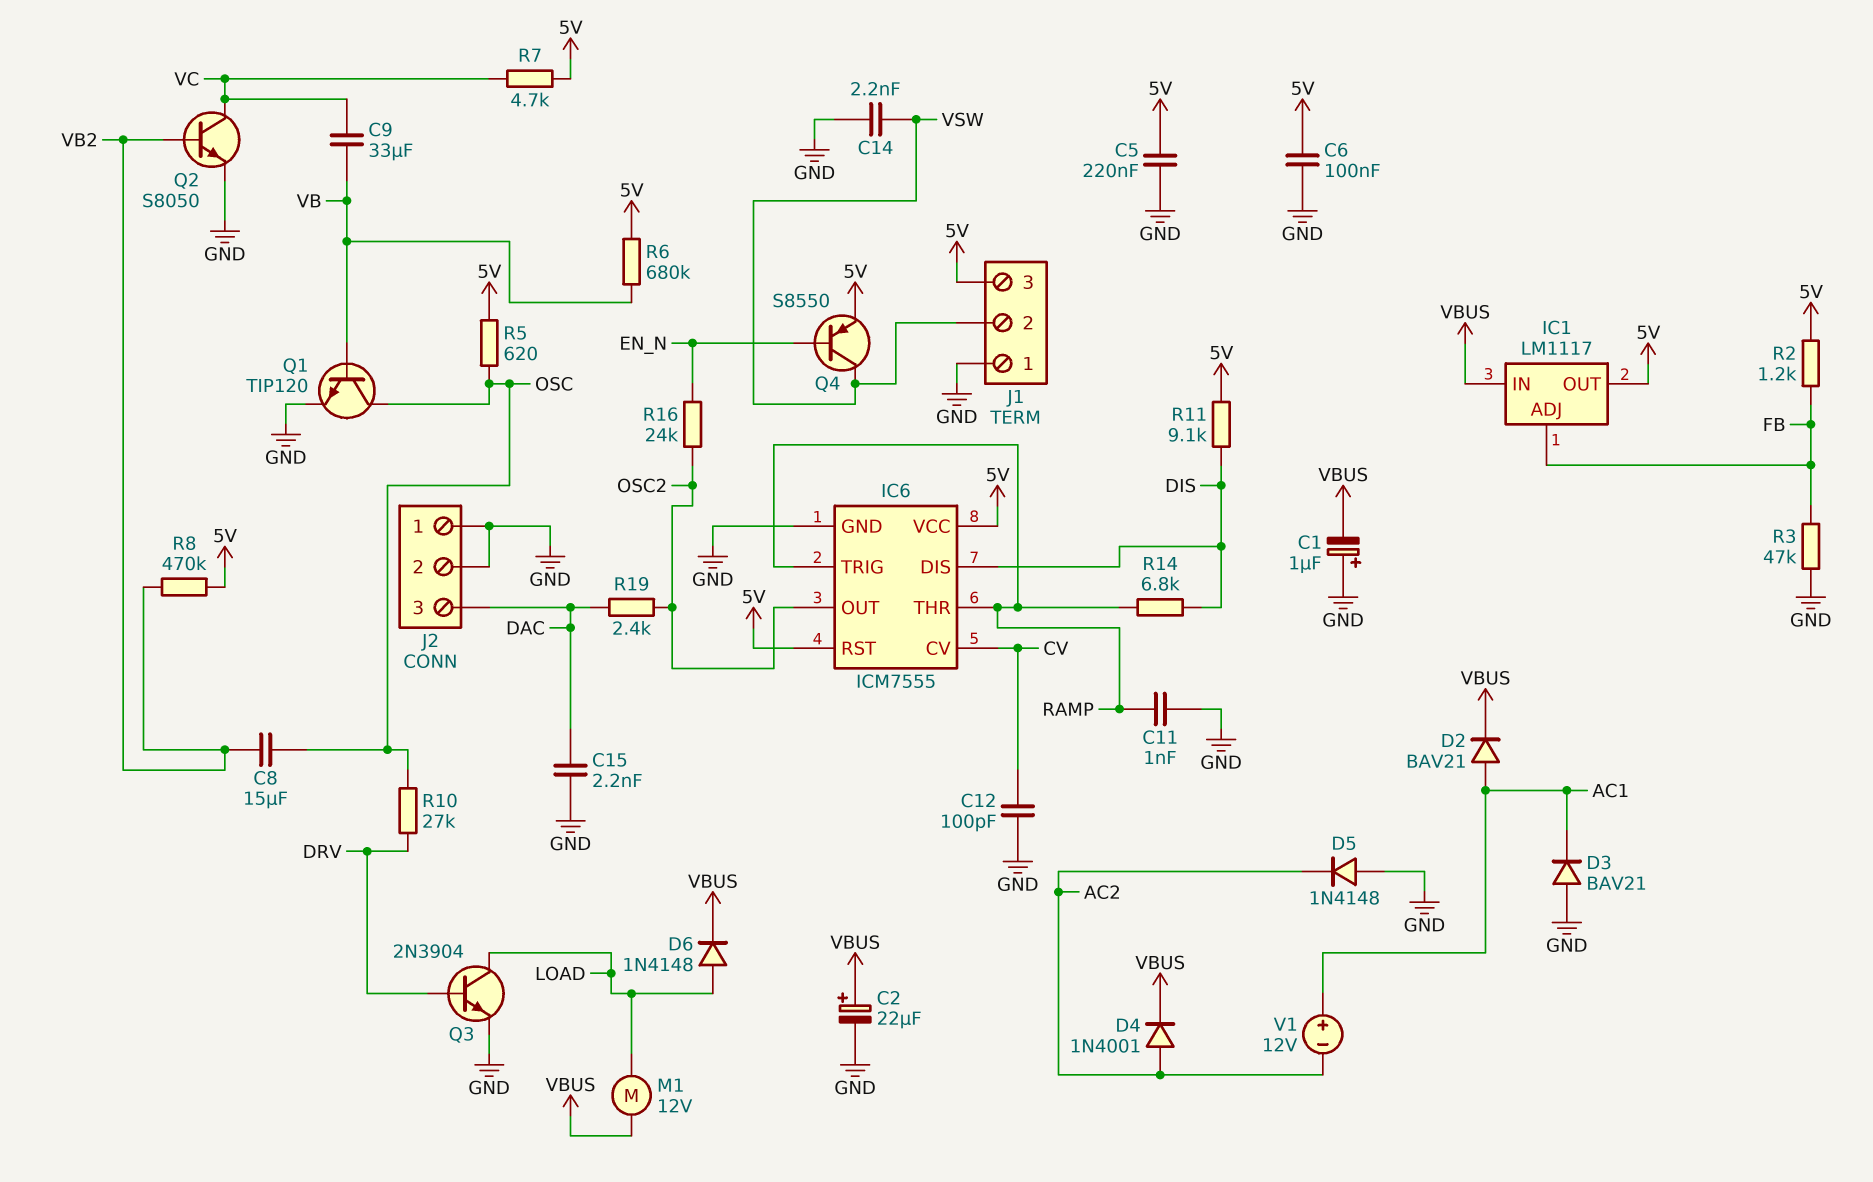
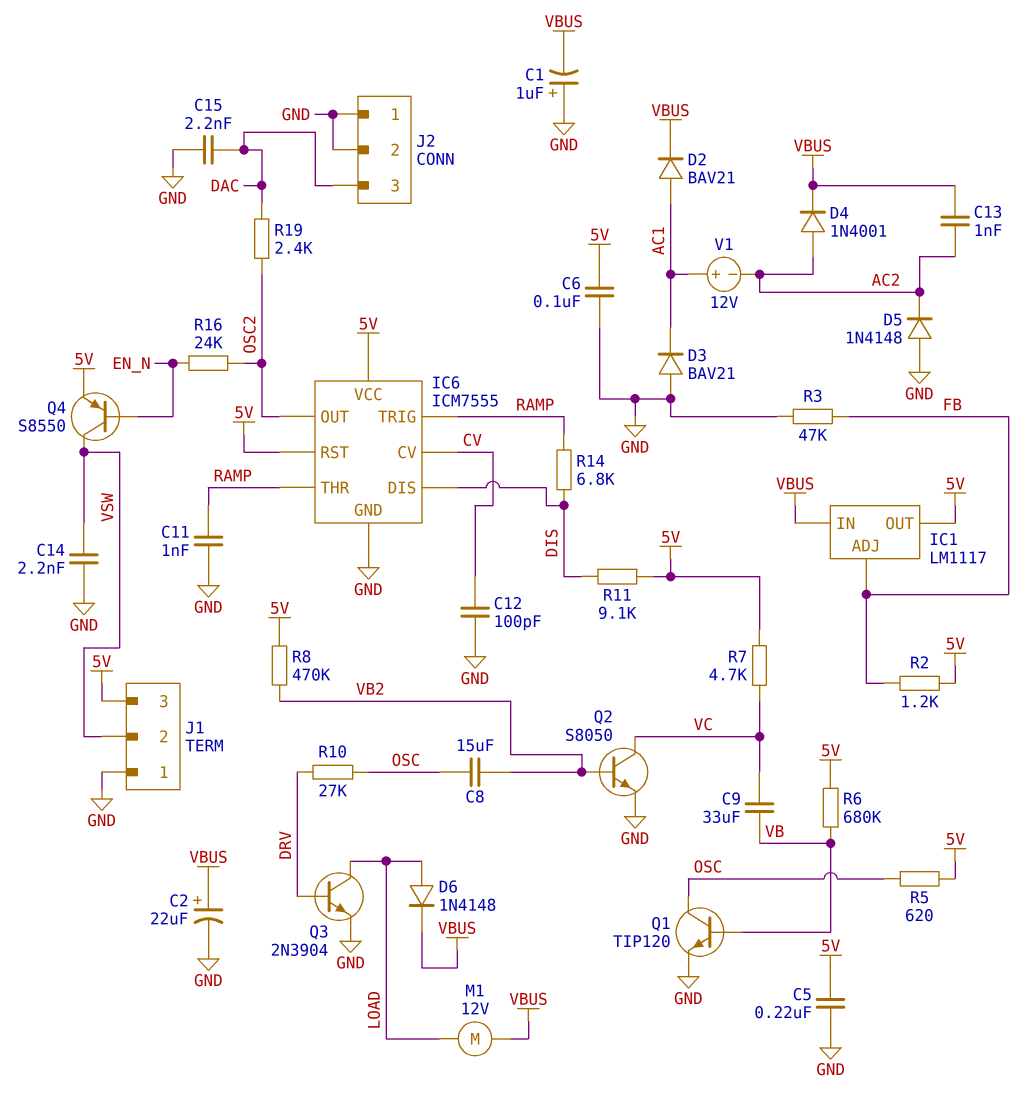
C13: none -> 1nF (AC2, VBUS)

